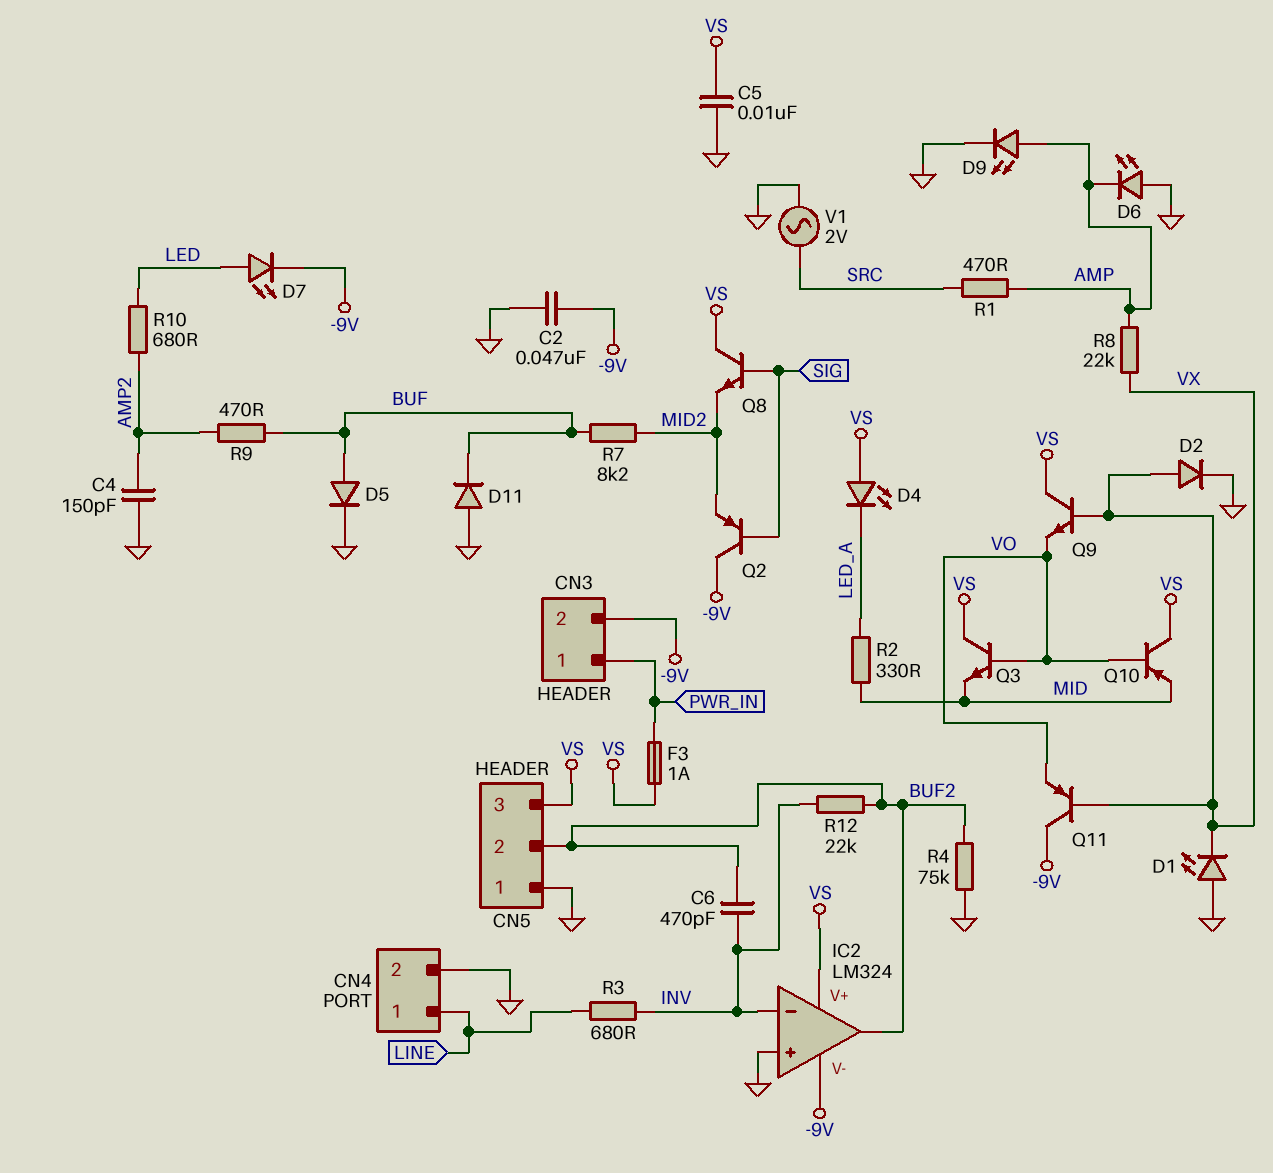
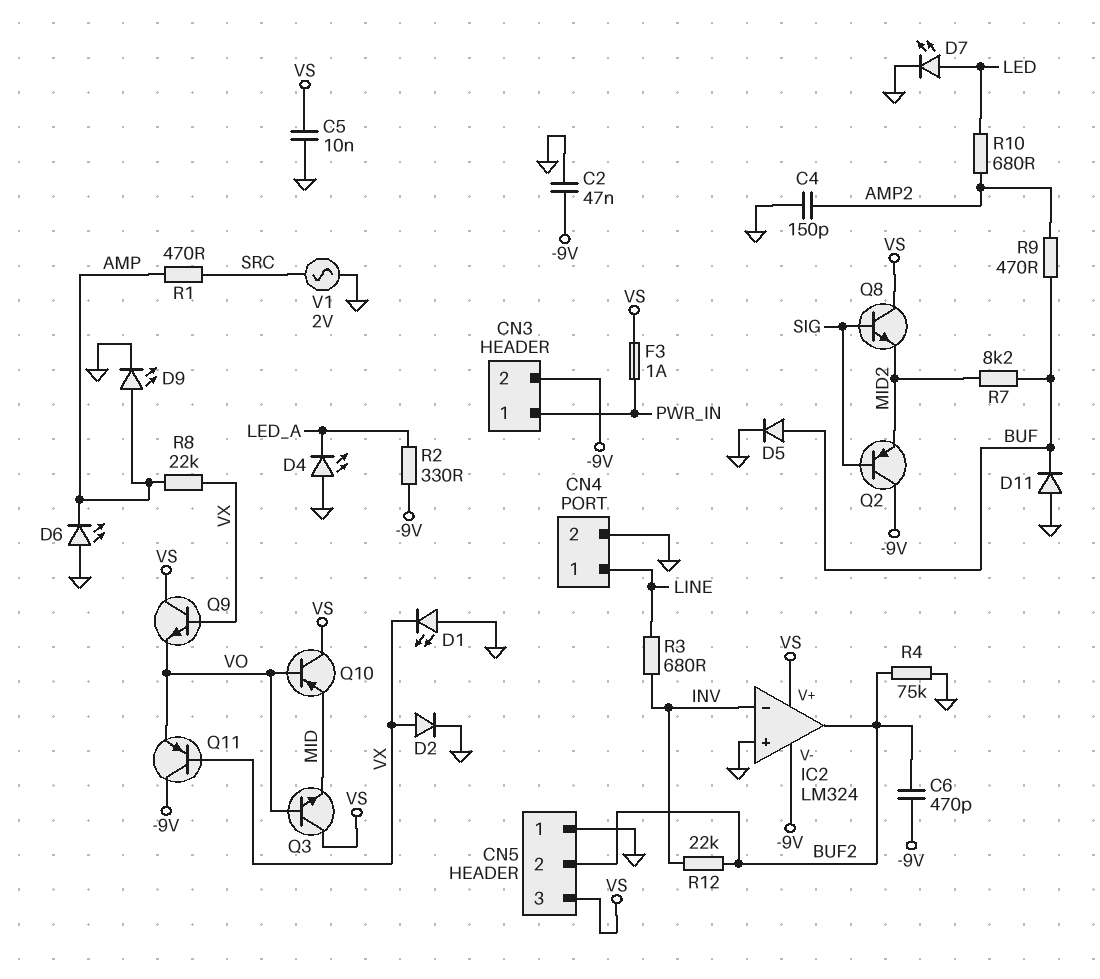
C6: 470pF (BUF2, INV) -> 470pF (-9V, BUF2)
D4: LED (A VS, K LED_A) -> LED (A GND, K LED_A)
D7: LED (A LED, K -9V) -> LED (A LED, K GND)
R2: 330 (LED_A, MID) -> 330 (-9V, LED_A)

